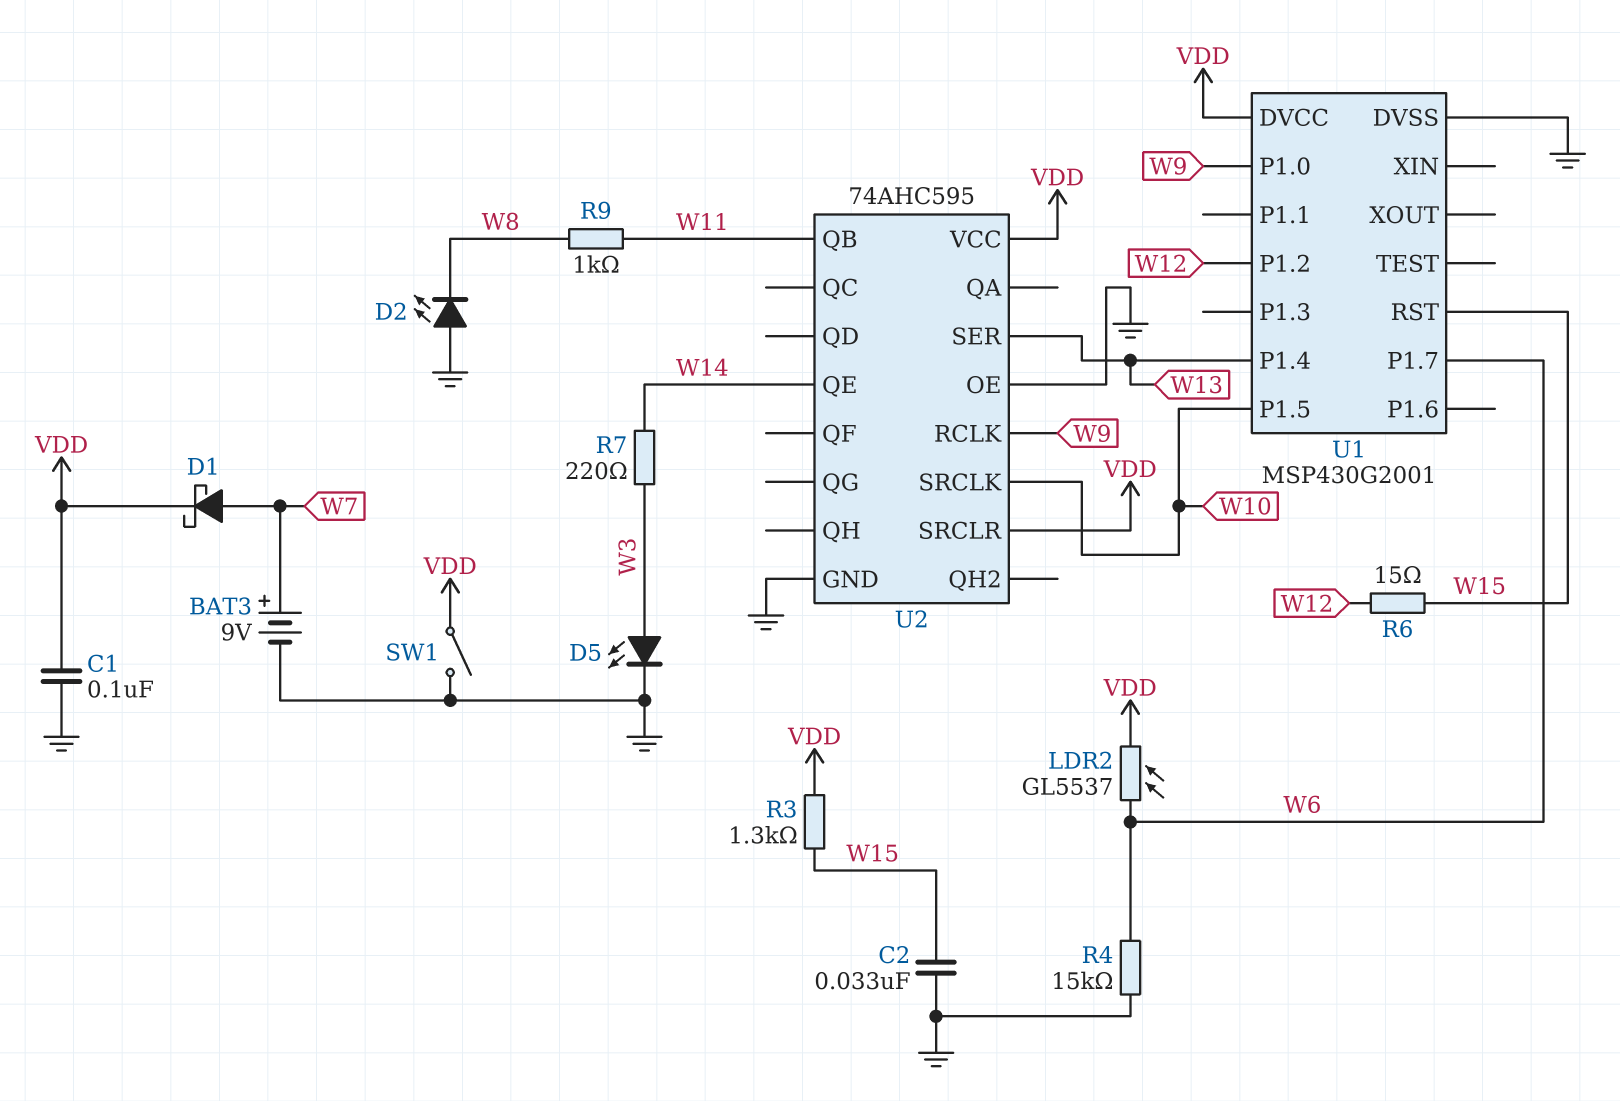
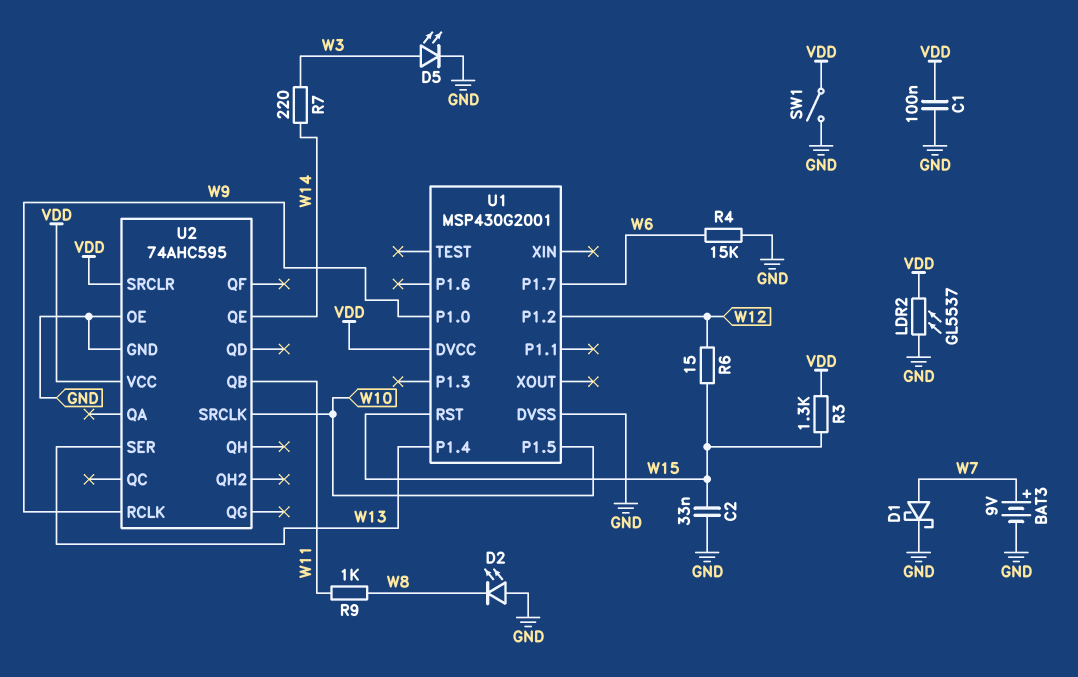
D1: schottky (A W7, K VDD) -> schottky (A W7, K GND)
LDR2: GL5537 (VDD, W6) -> GL5537 (GND, VDD)

